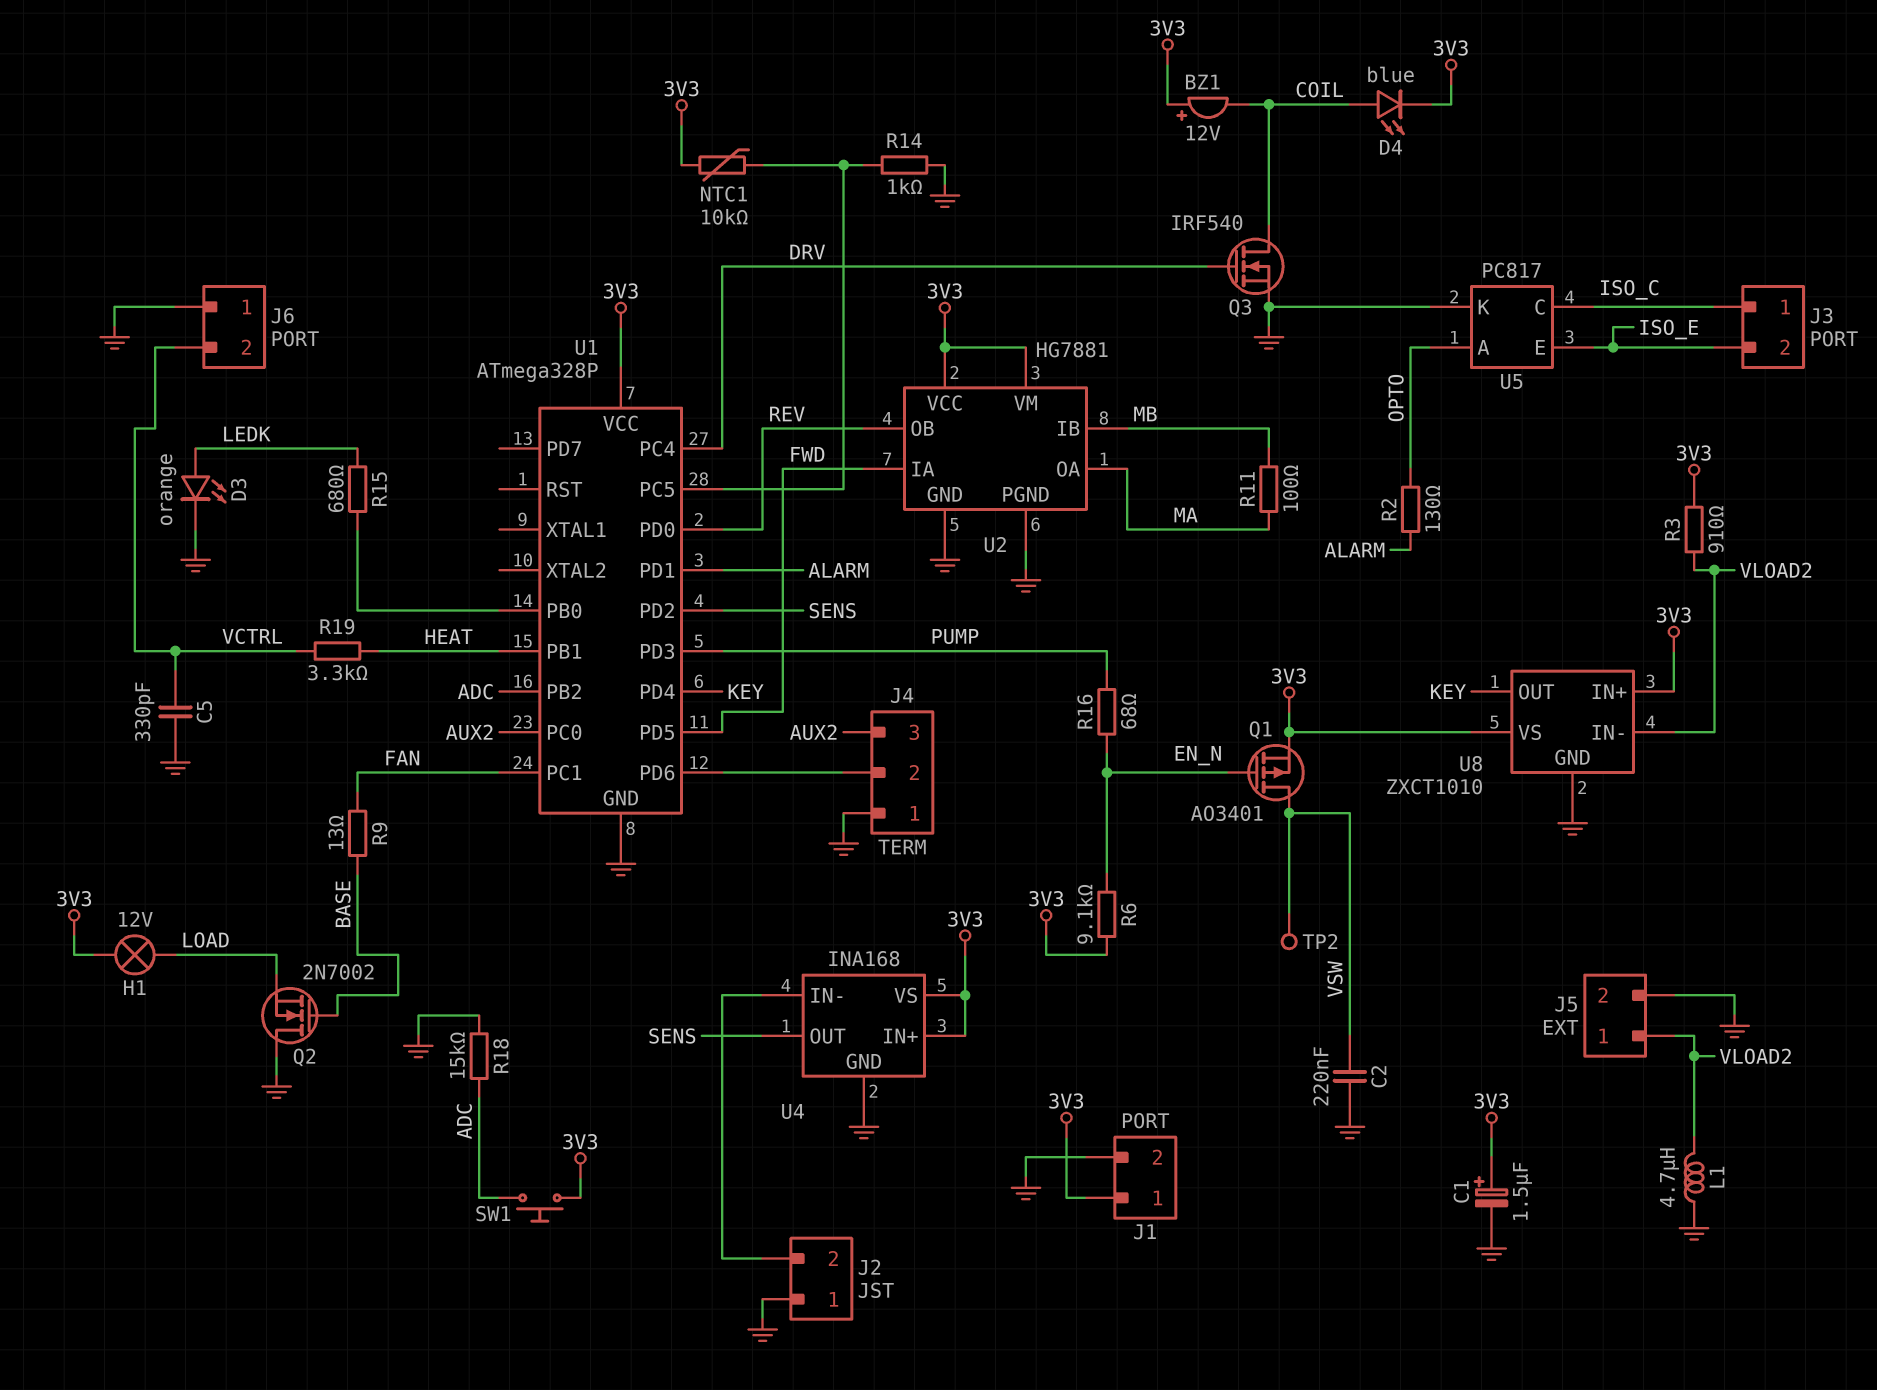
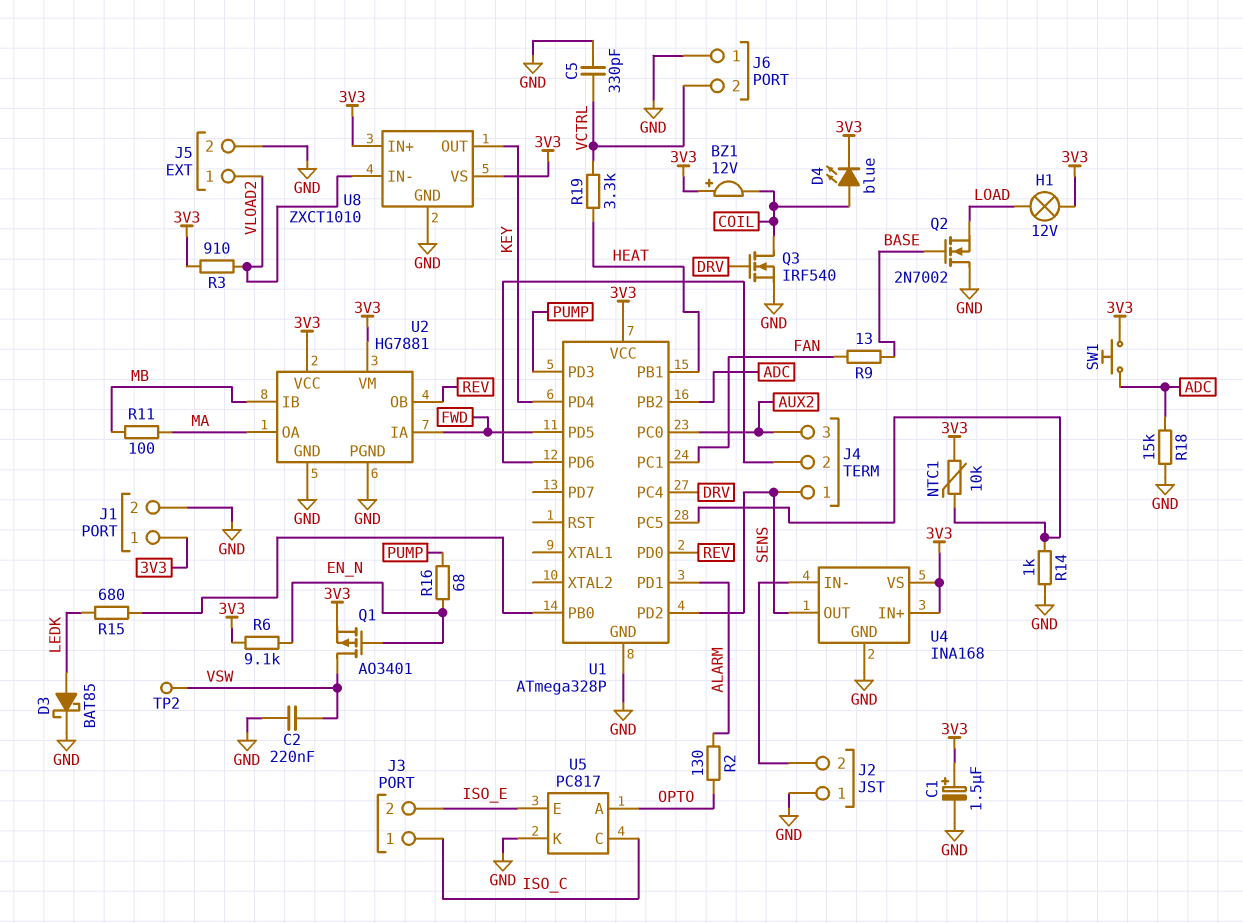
D3: LED orange (A LEDK, K GND) -> schottky BAT85 (A LEDK, K GND)
J4 pin 1: GND -> SENS
L1: 4.7uH (GND, VLOAD2) -> none

